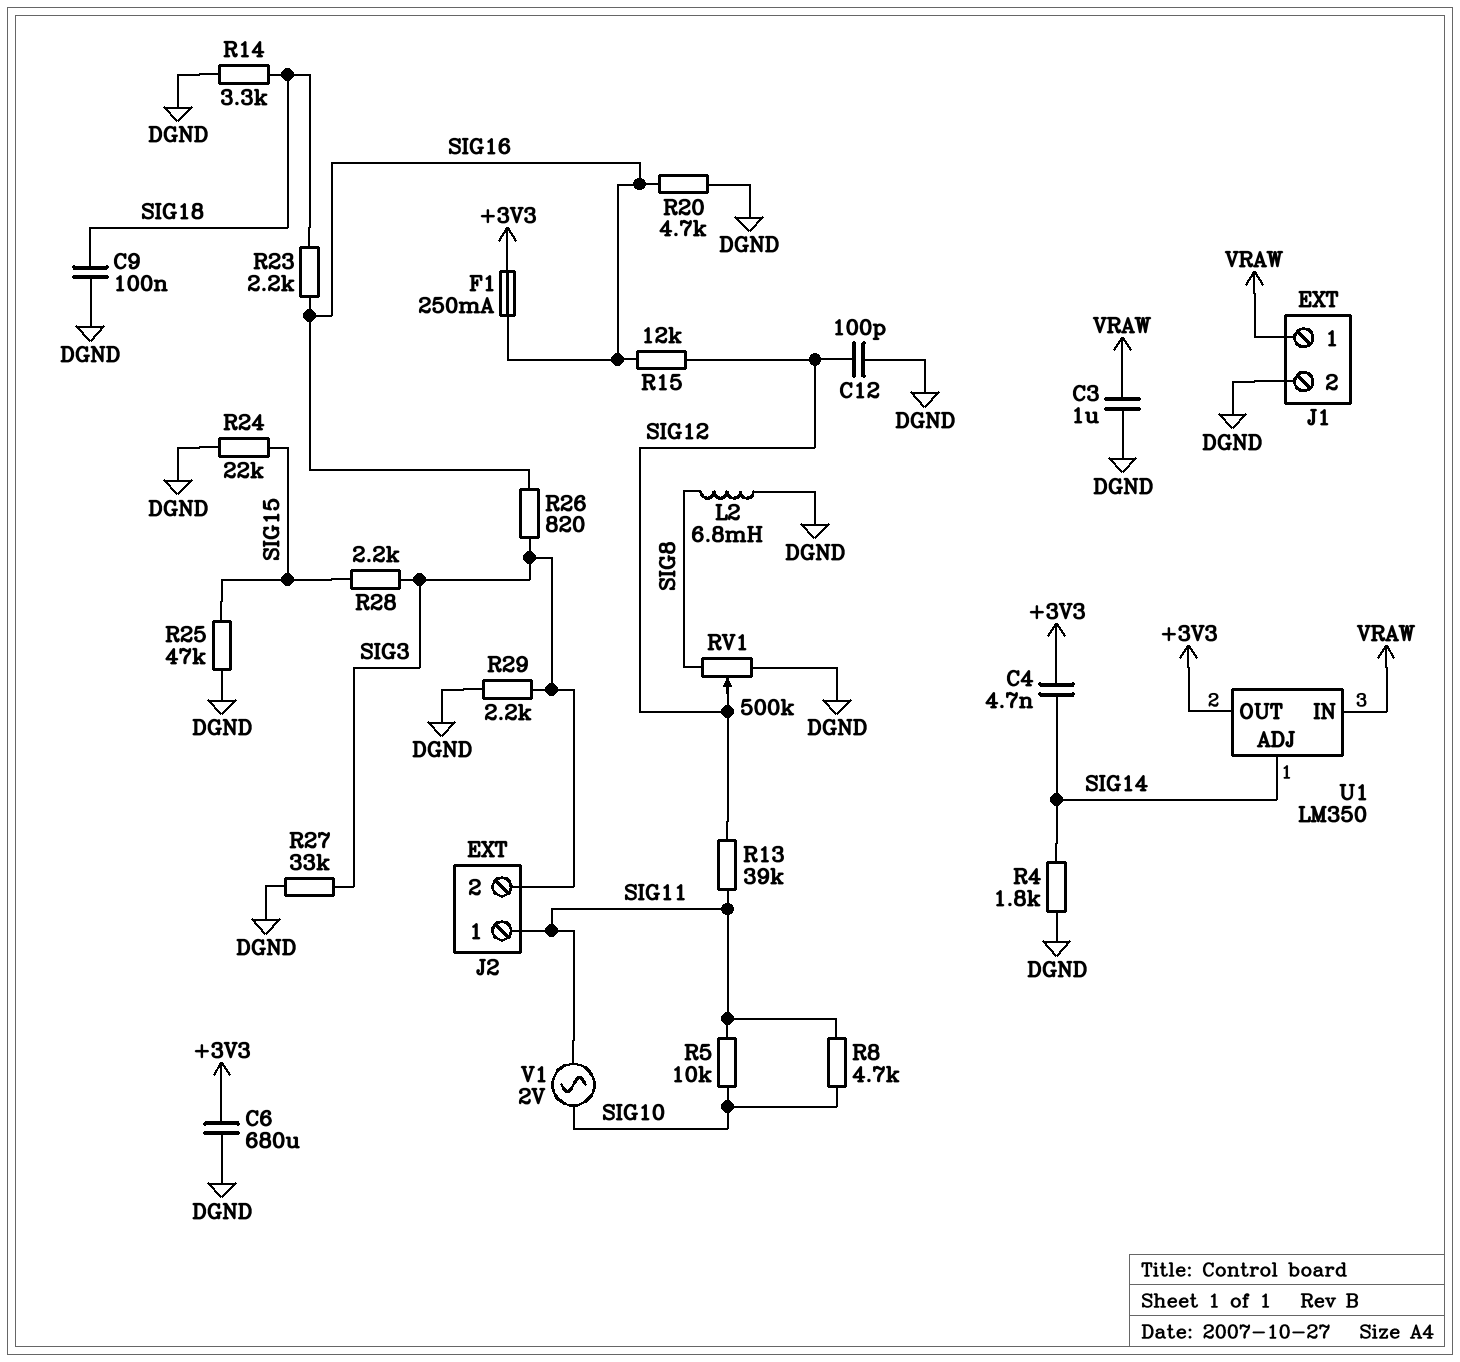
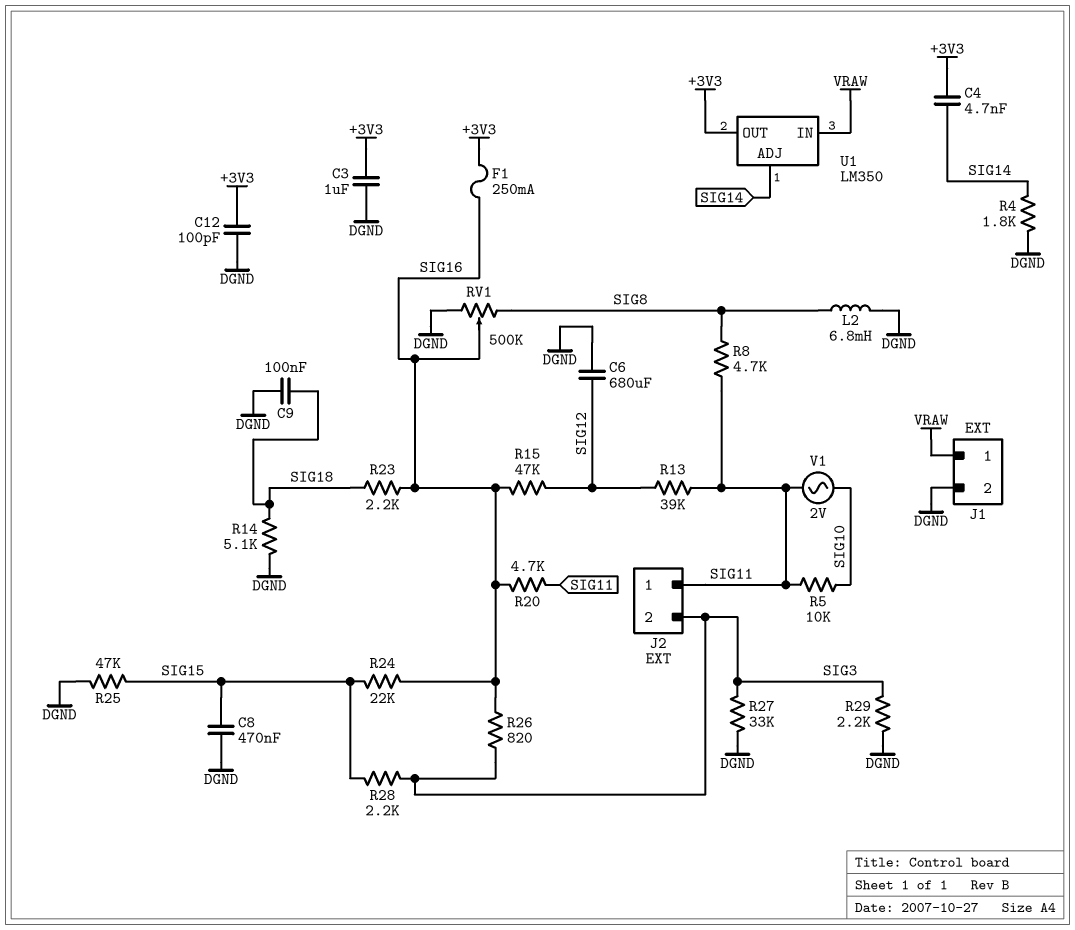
C3: 1uF (DGND, VRAW) -> 1uF (+3V3, DGND)
C6: 680uF (+3V3, DGND) -> 680uF (DGND, SIG12)
C8: none -> 470nF (DGND, SIG15)
C12: 100pF (DGND, SIG12) -> 100pF (+3V3, DGND)
R8: 4.7k (SIG10, SIG11) -> 4.7k (SIG8, SIG11)
R14: 3.3k (DGND, SIG18) -> 5.1k (DGND, SIG18)
R15: 12k (SIG12, SIG16) -> 47k (SIG12, SIG16)
R20: 4.7k (DGND, SIG16) -> 4.7k (SIG11, SIG16)
R24: 22k (DGND, SIG15) -> 22k (SIG15, SIG16)
RV1: 500k (DGND, SIG8, wiper SIG12) -> 500k (DGND, SIG8, wiper SIG16)

